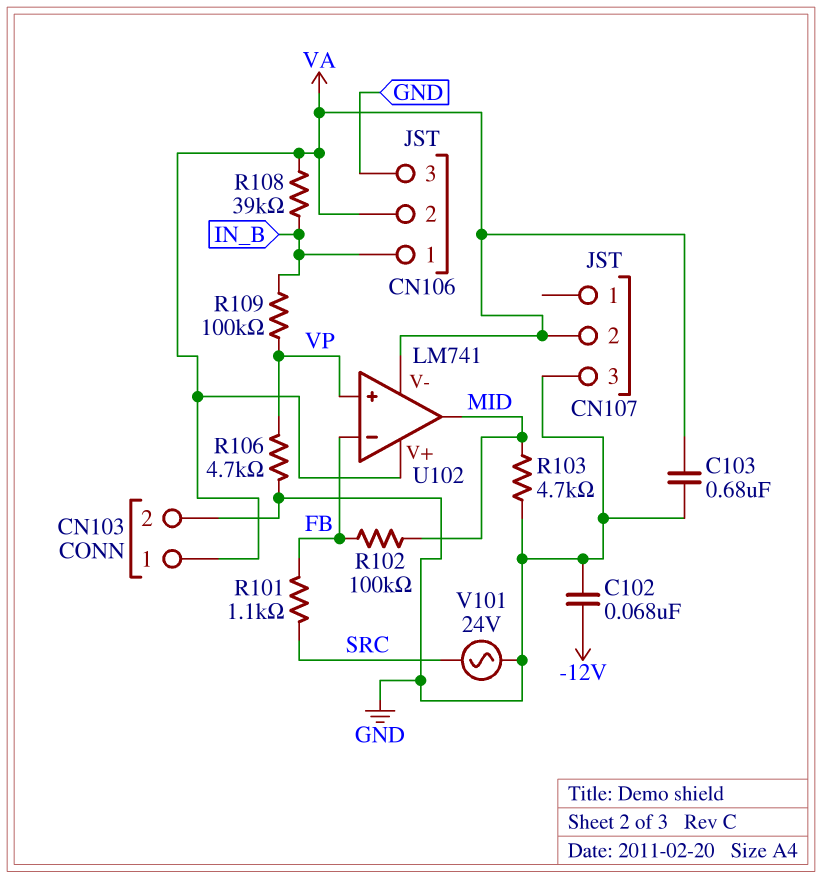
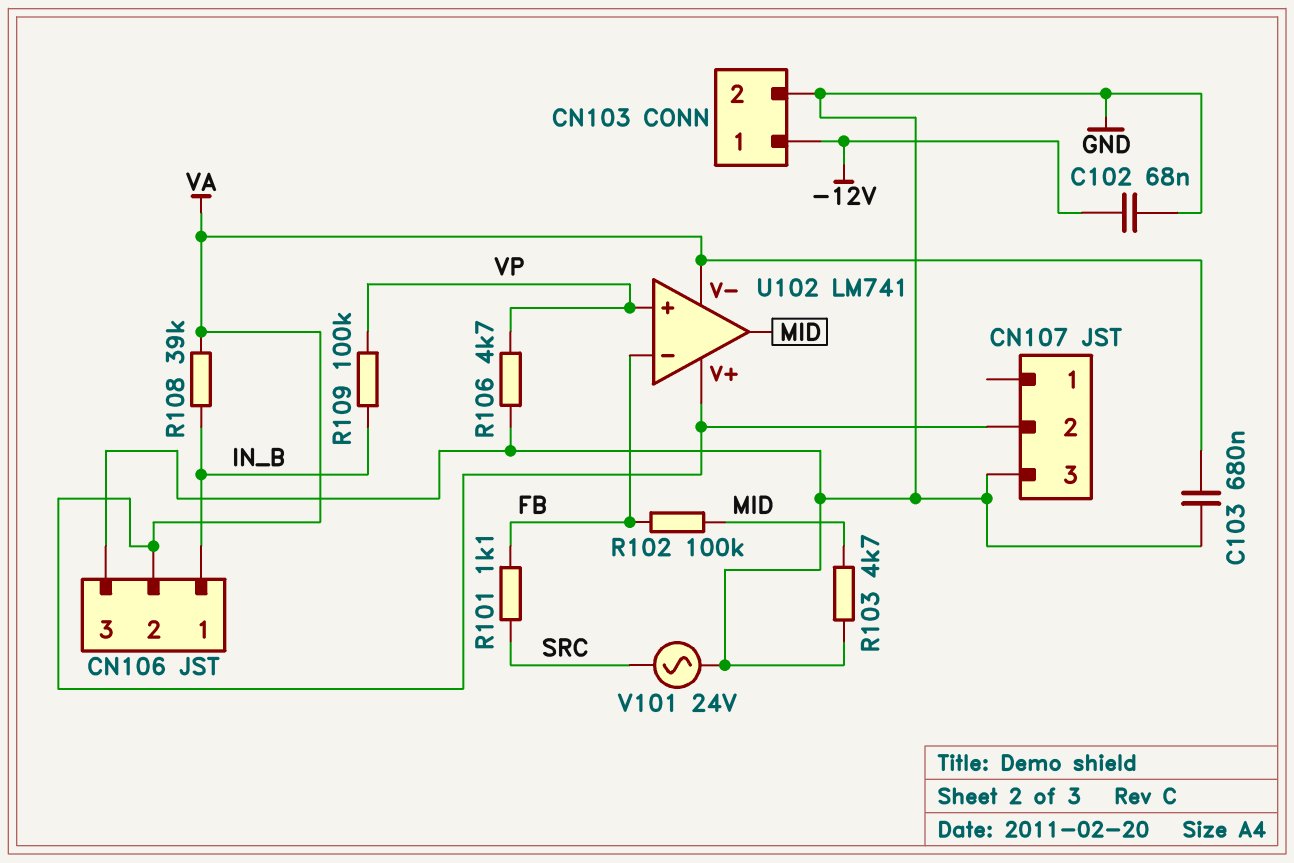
CN103 pin 1: VA -> -12V

